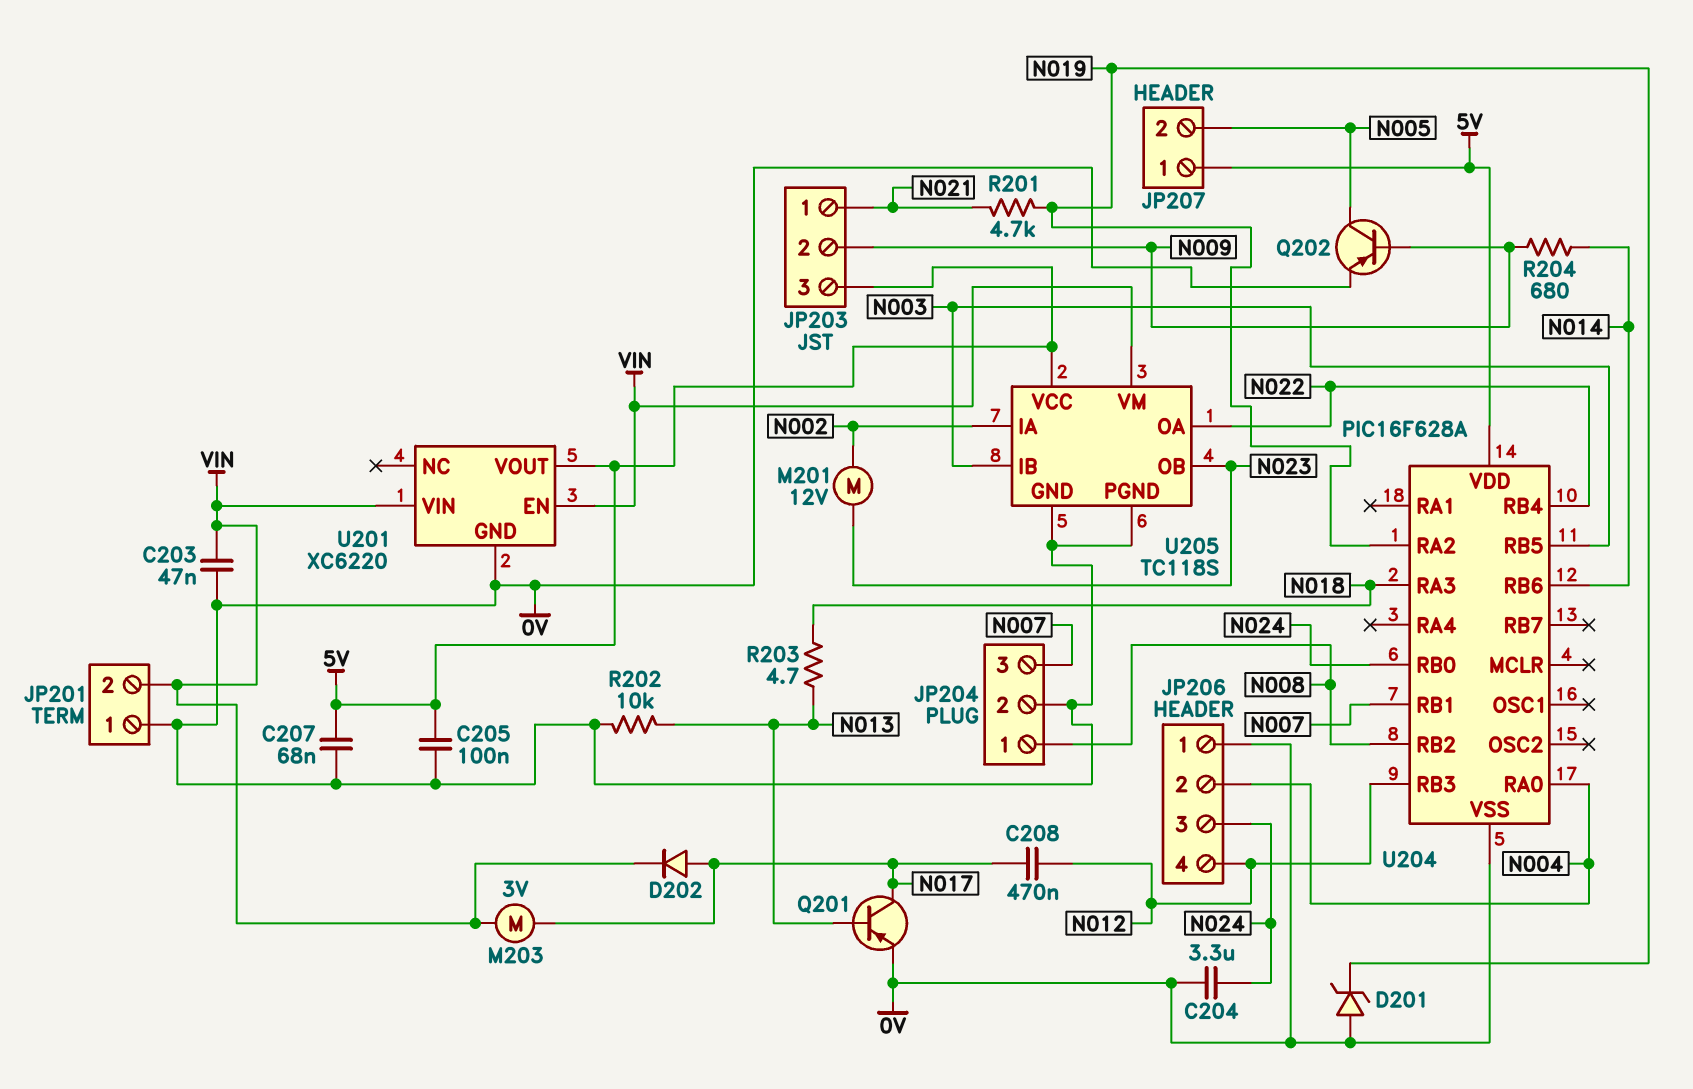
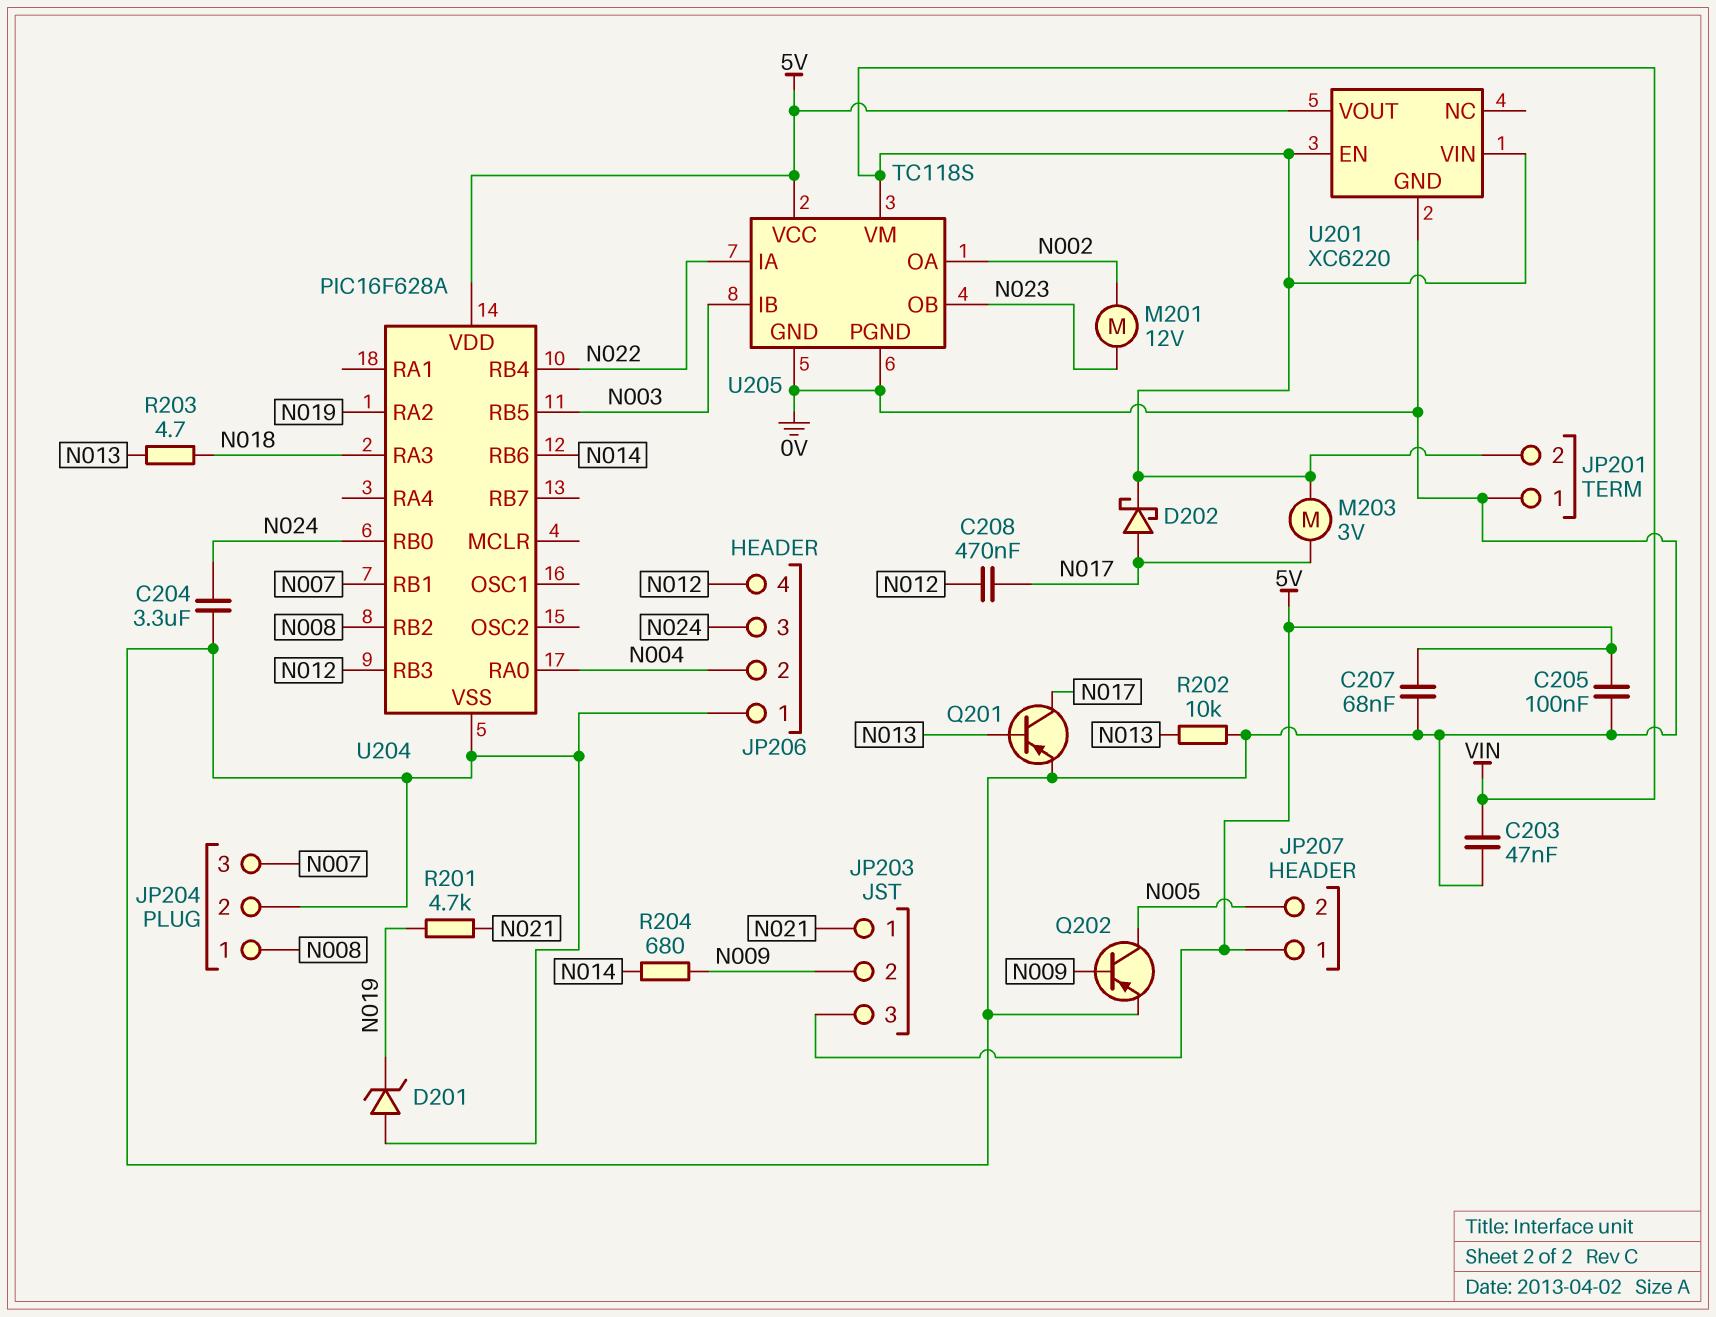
D202: diode (A N017, K VIN) -> schottky (A N017, K VIN)
U205 pin IA: N002 -> N022
U205 pin OA: N022 -> N002

